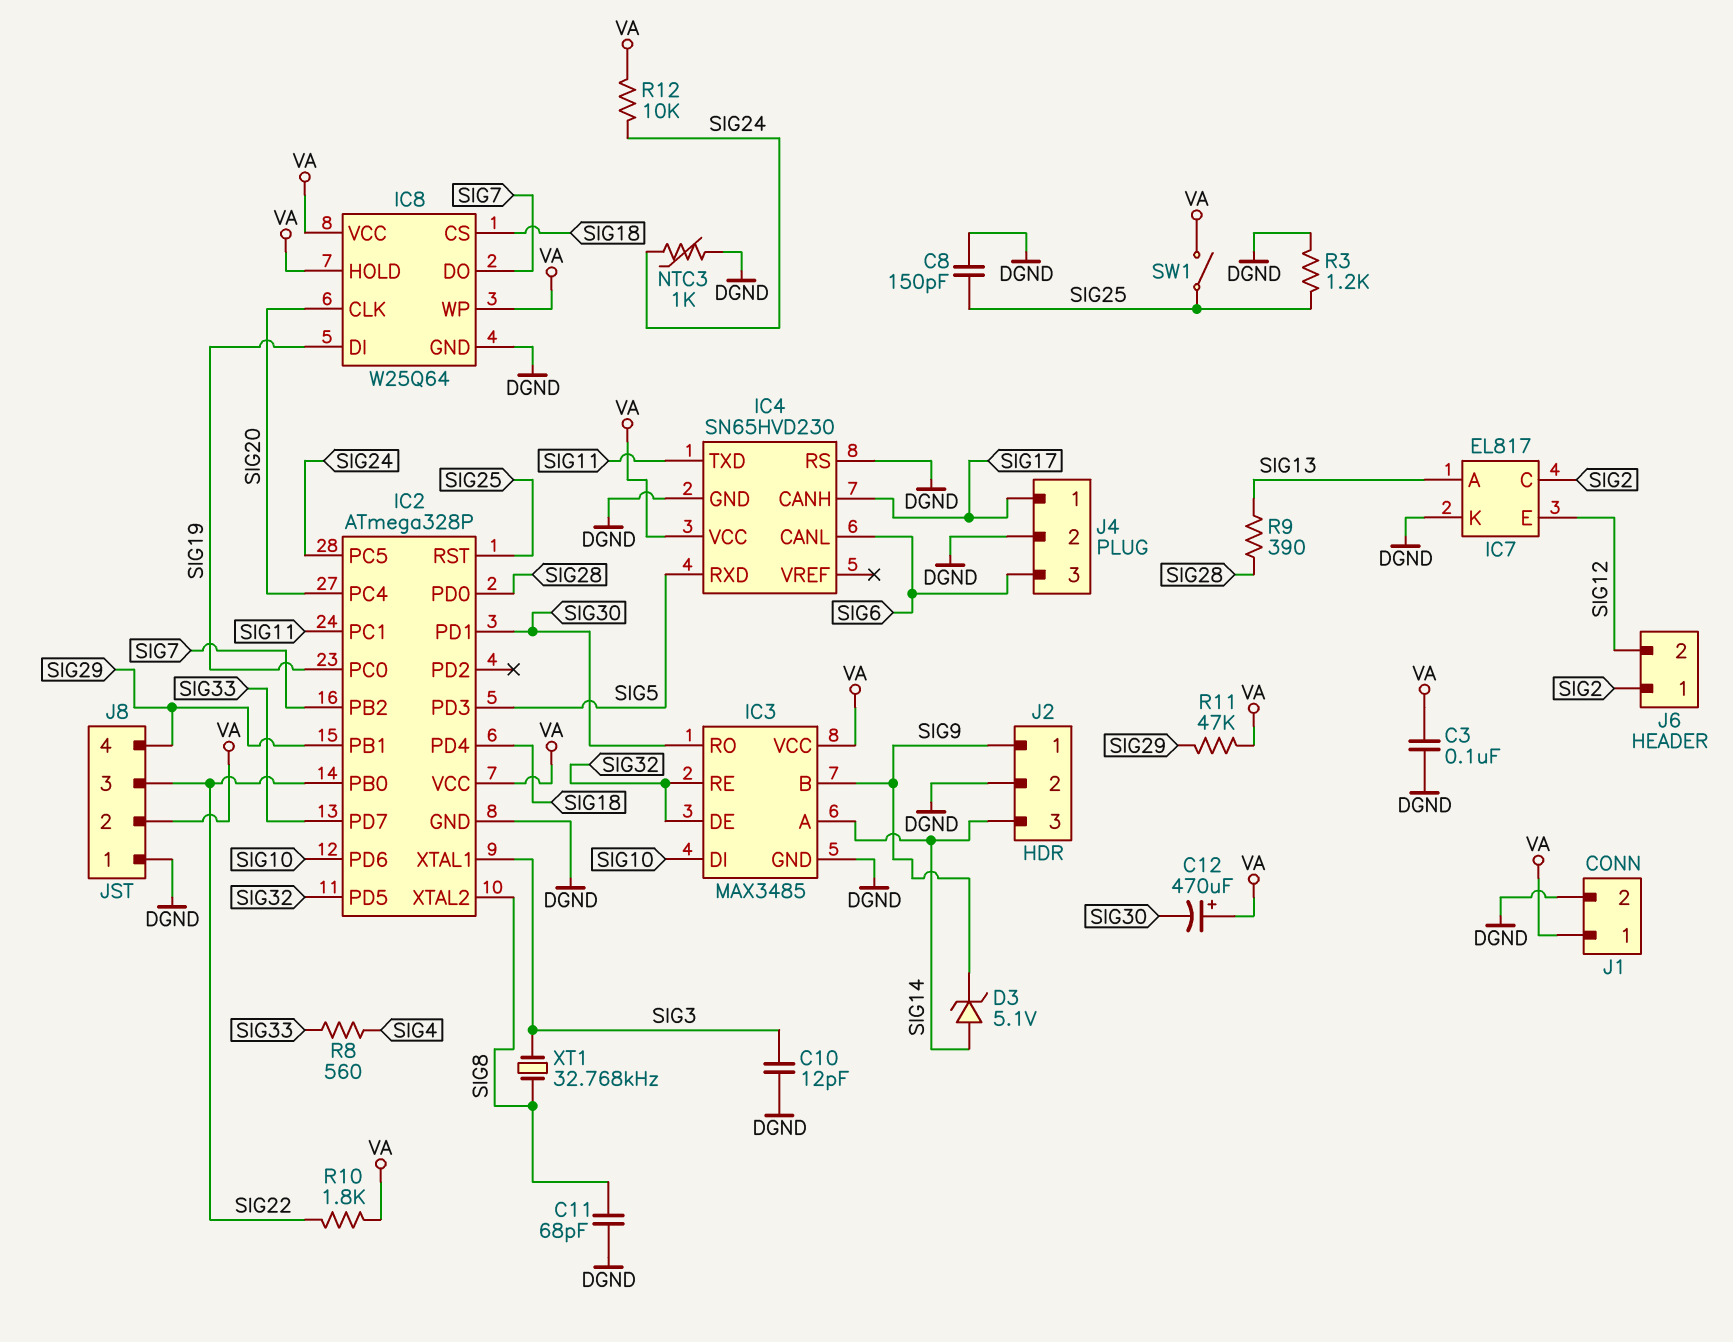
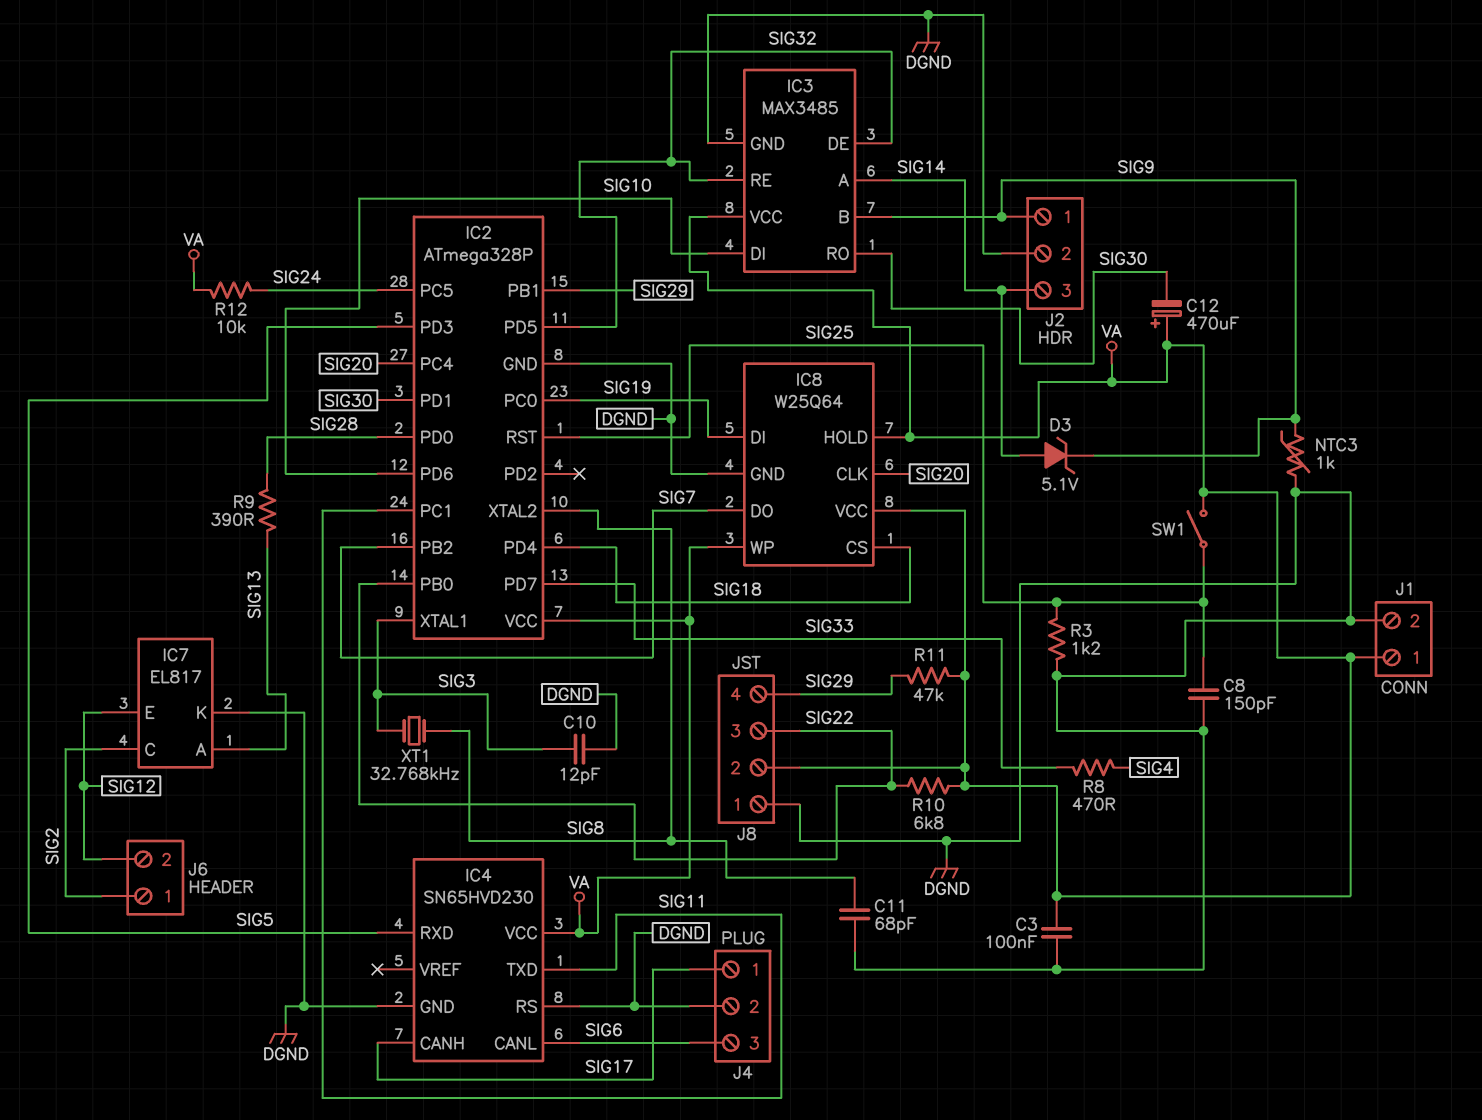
NTC3: 1k (DGND, SIG24) -> 1k (DGND, SIG9)
R8: 560 (SIG4, SIG33) -> 470 (SIG4, SIG33)
R10: 1.8k (SIG22, VA) -> 6.8k (SIG22, VA)

